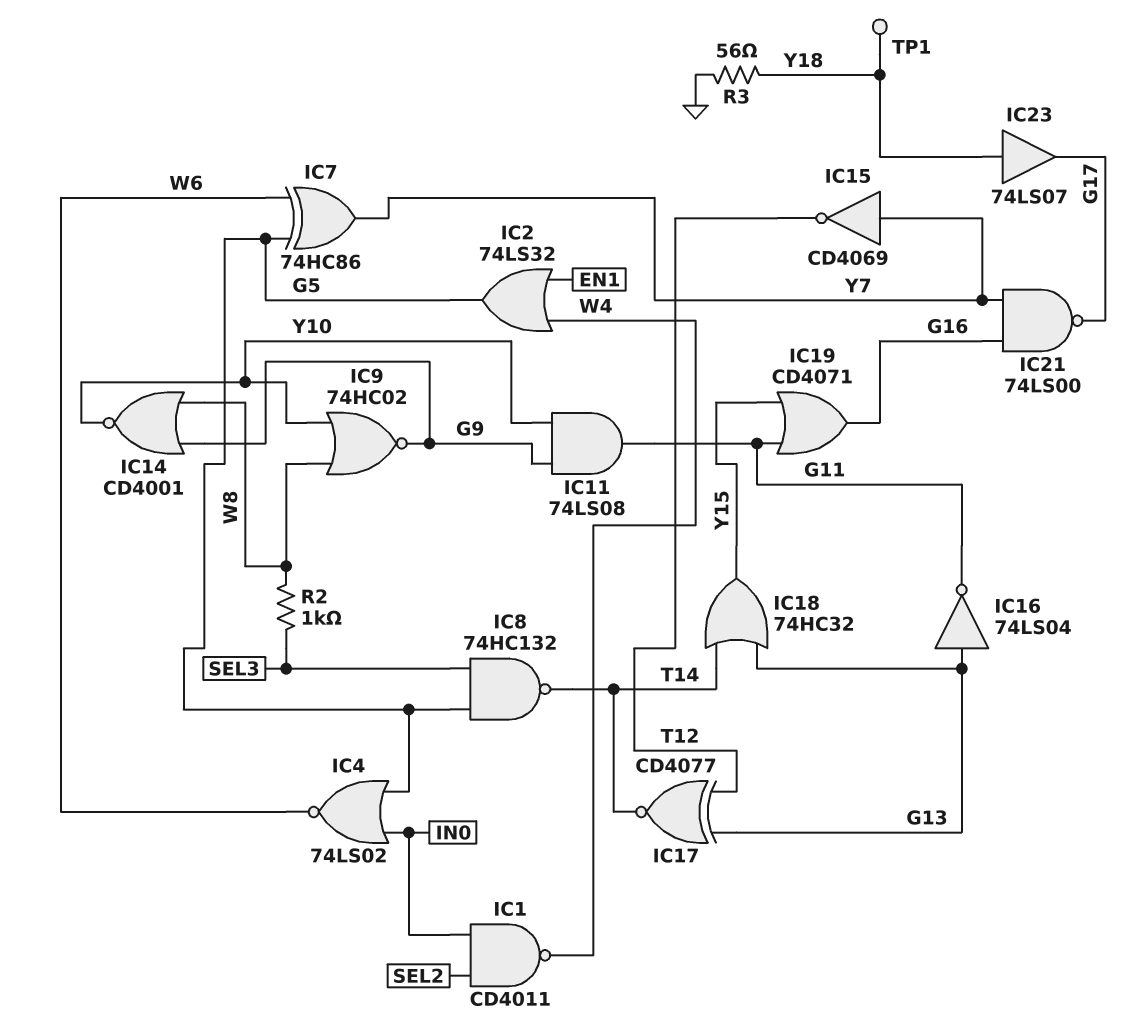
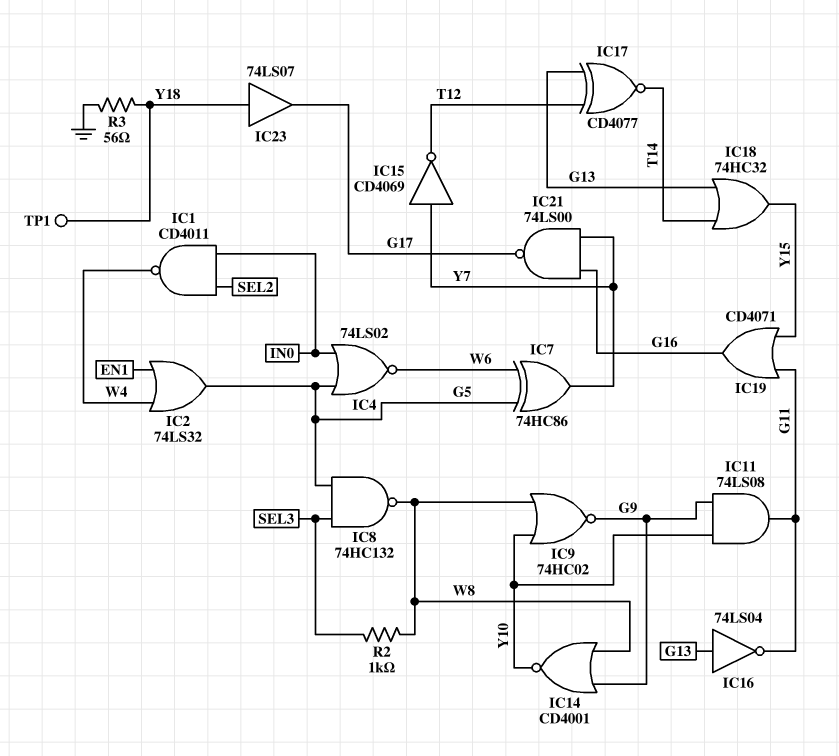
IC8: NAND 74HC132 (in G5, in SEL3, out T14) -> NAND 74HC132 (in G5, in SEL3, out W8)

